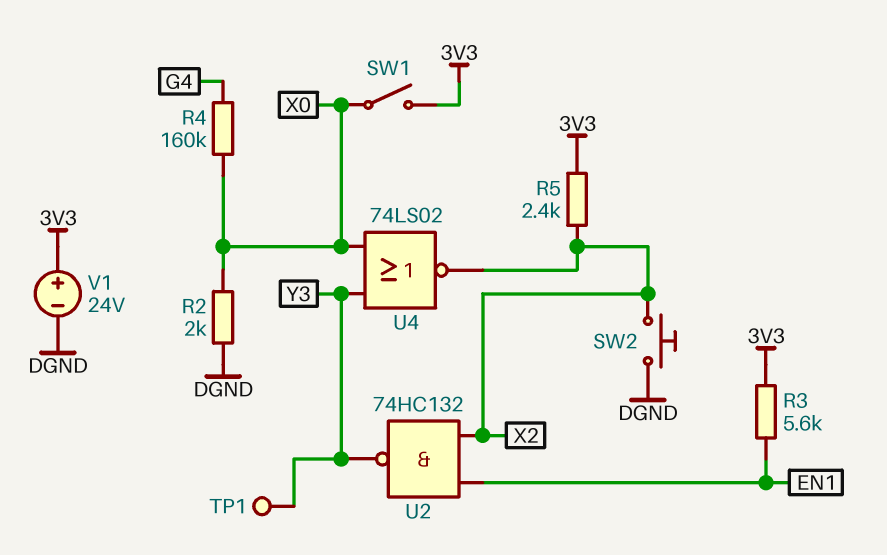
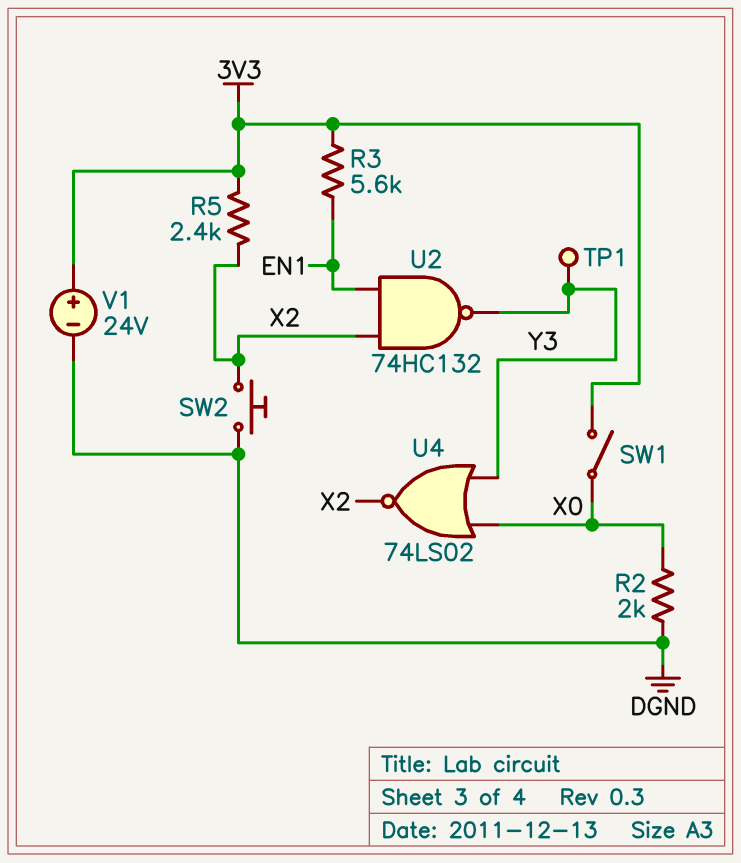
R4: 160k (G4, X0) -> none

